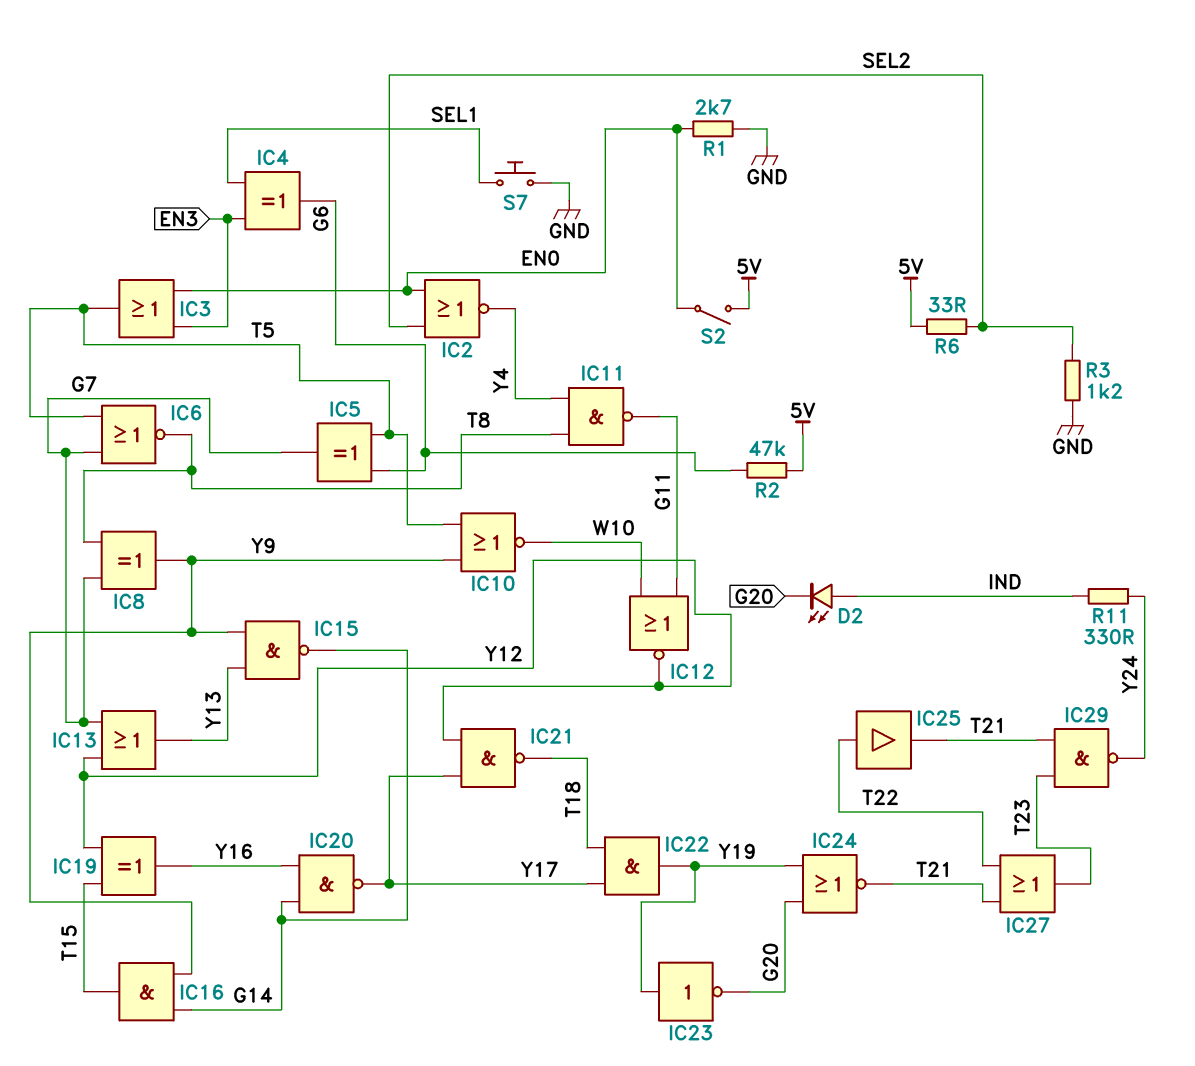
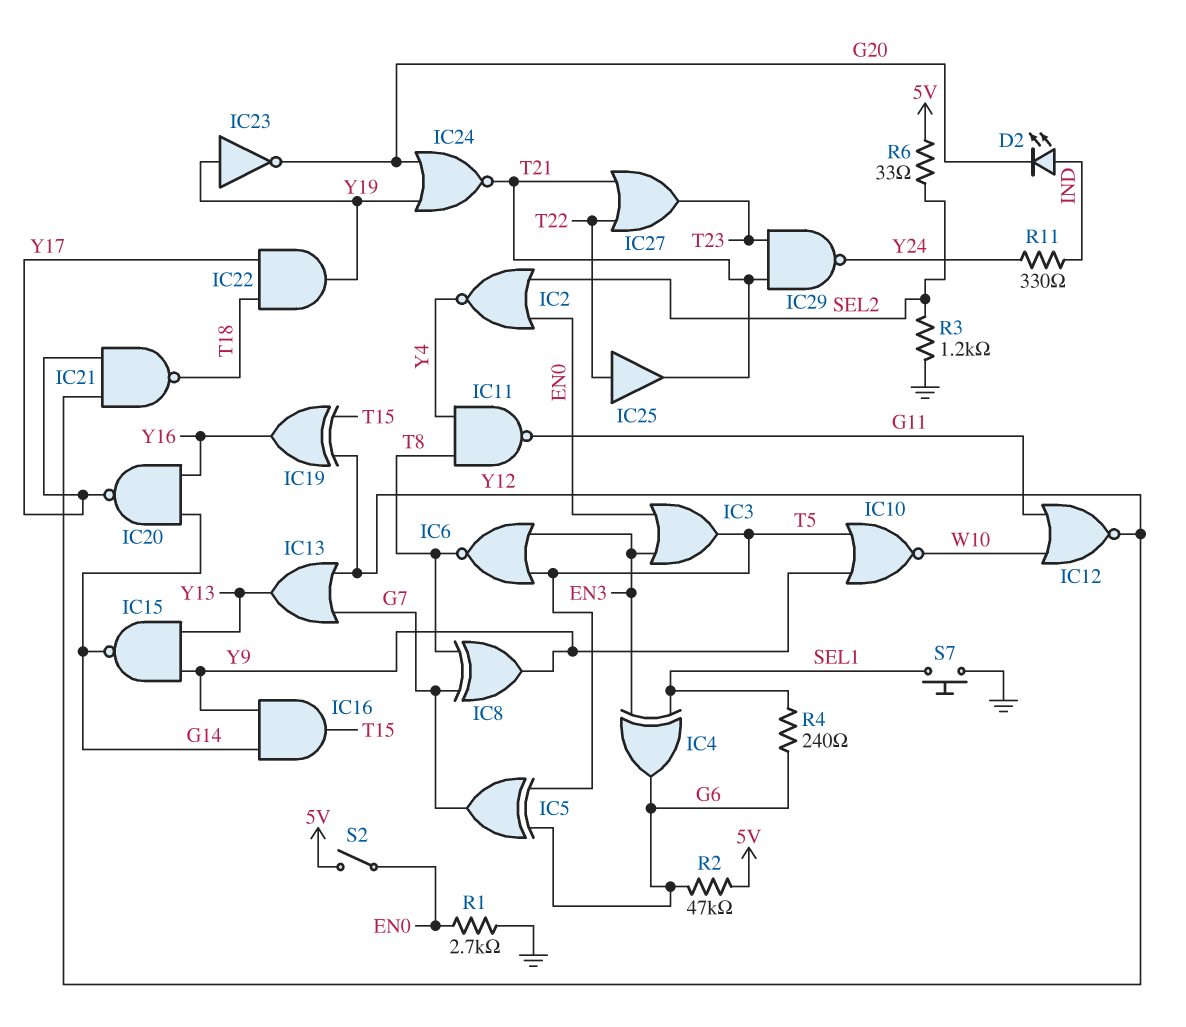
IC6: NOR (in G7, in T5, out T8) -> NOR (in EN3, in T5, out T8)
R4: none -> 240 (G6, SEL1)

